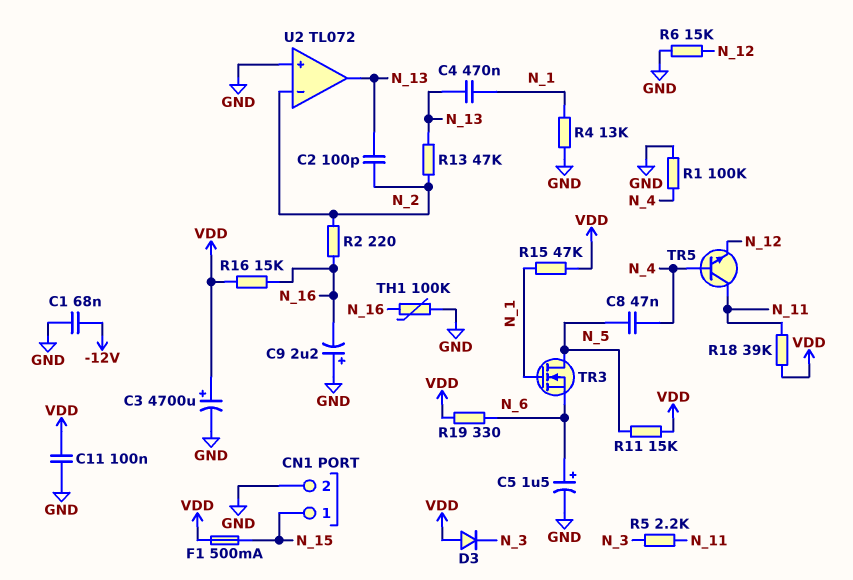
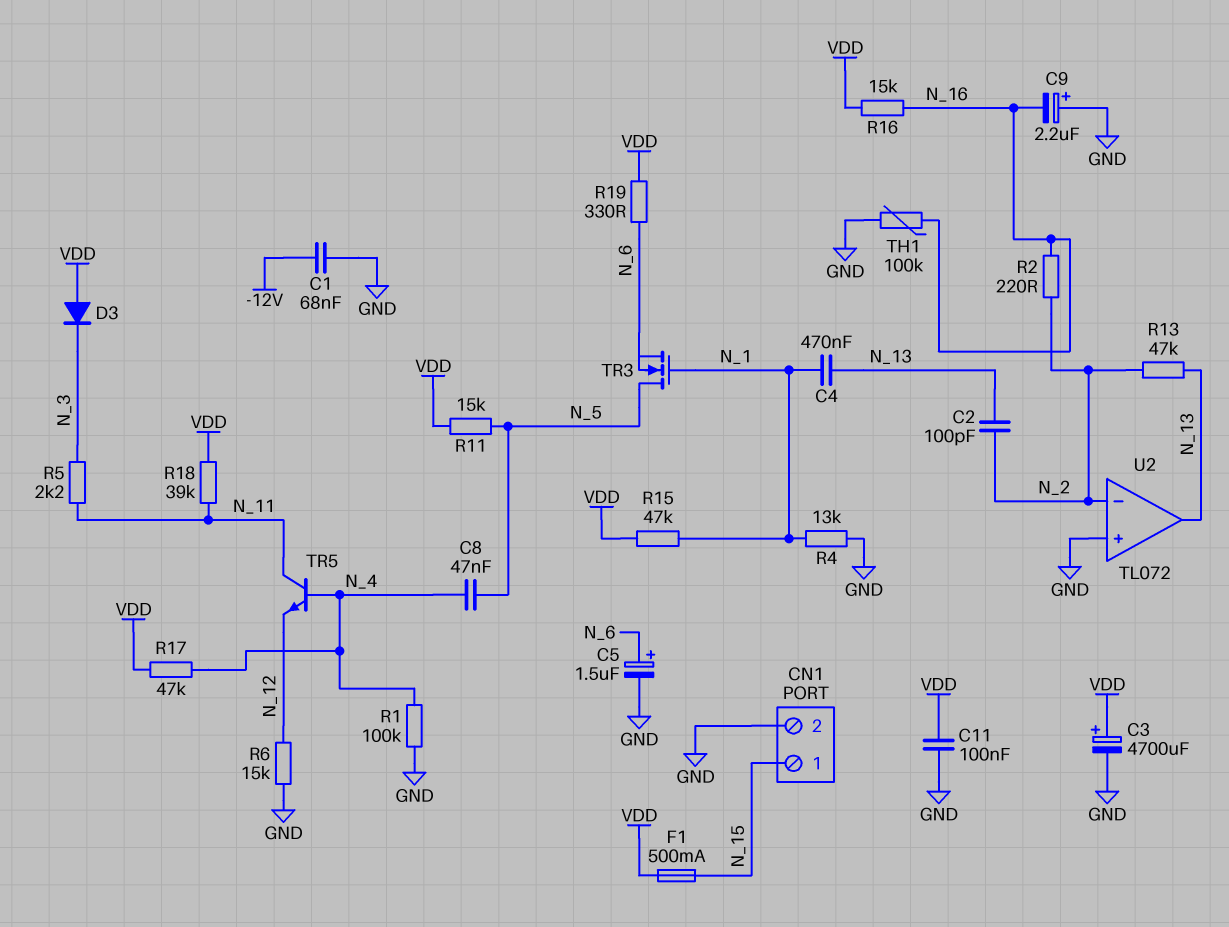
R17: none -> 47k (N_4, VDD)

